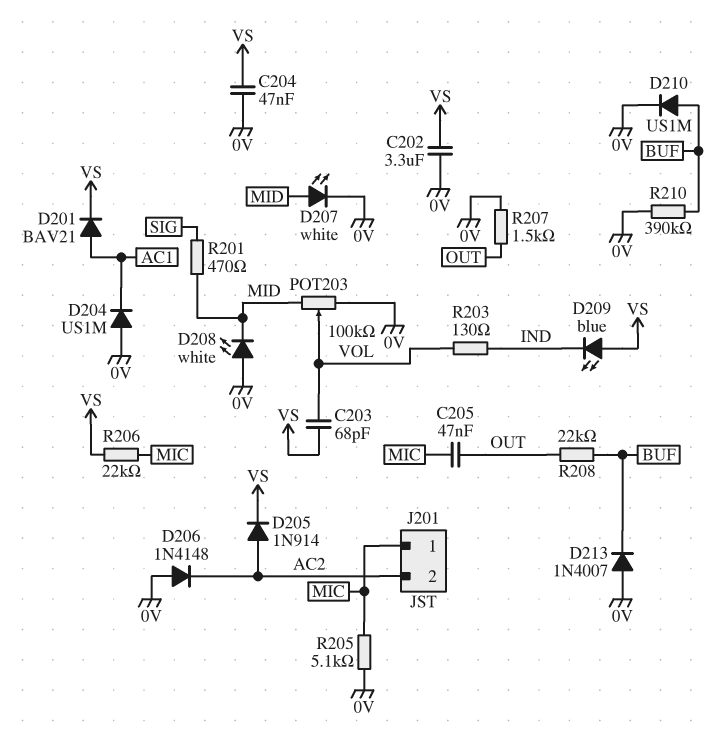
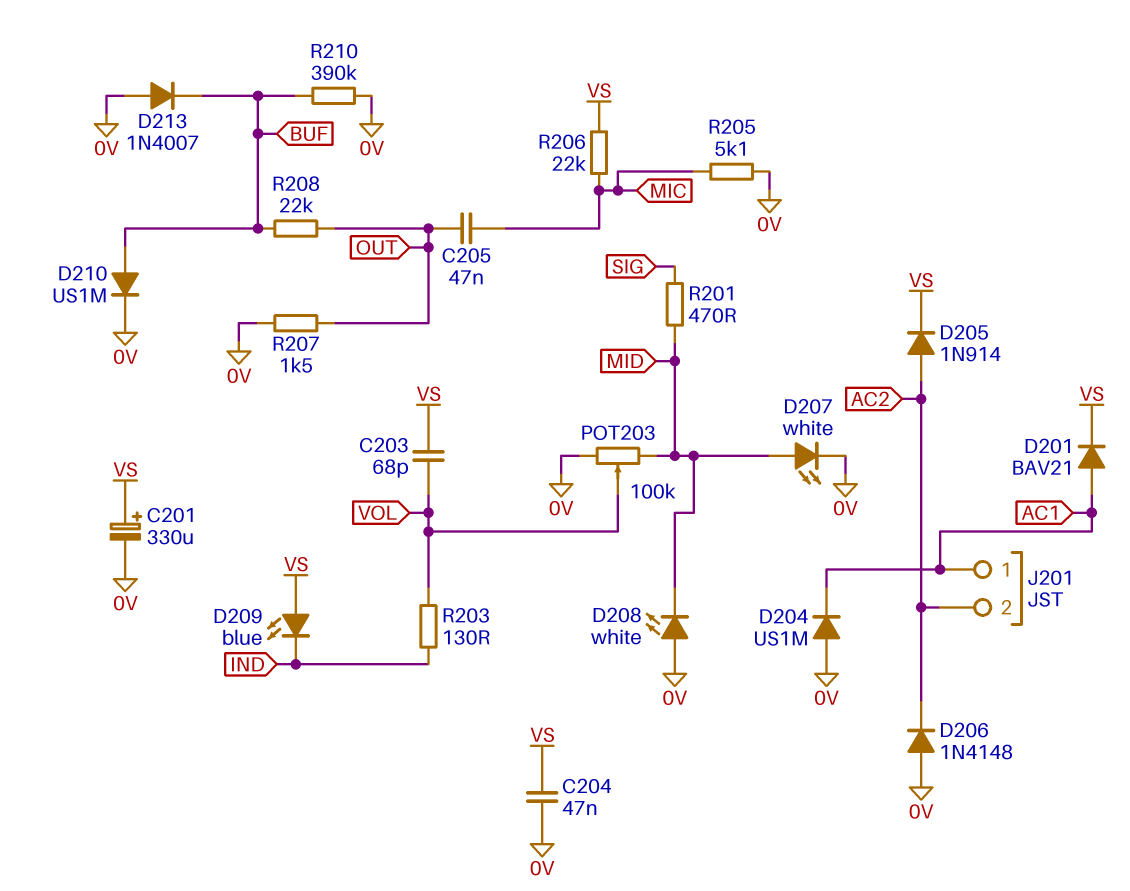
C201: none -> 330uF (plus VS, minus 0V)
C202: 3.3uF (0V, VS) -> none
J201 pin 1: MIC -> AC1

